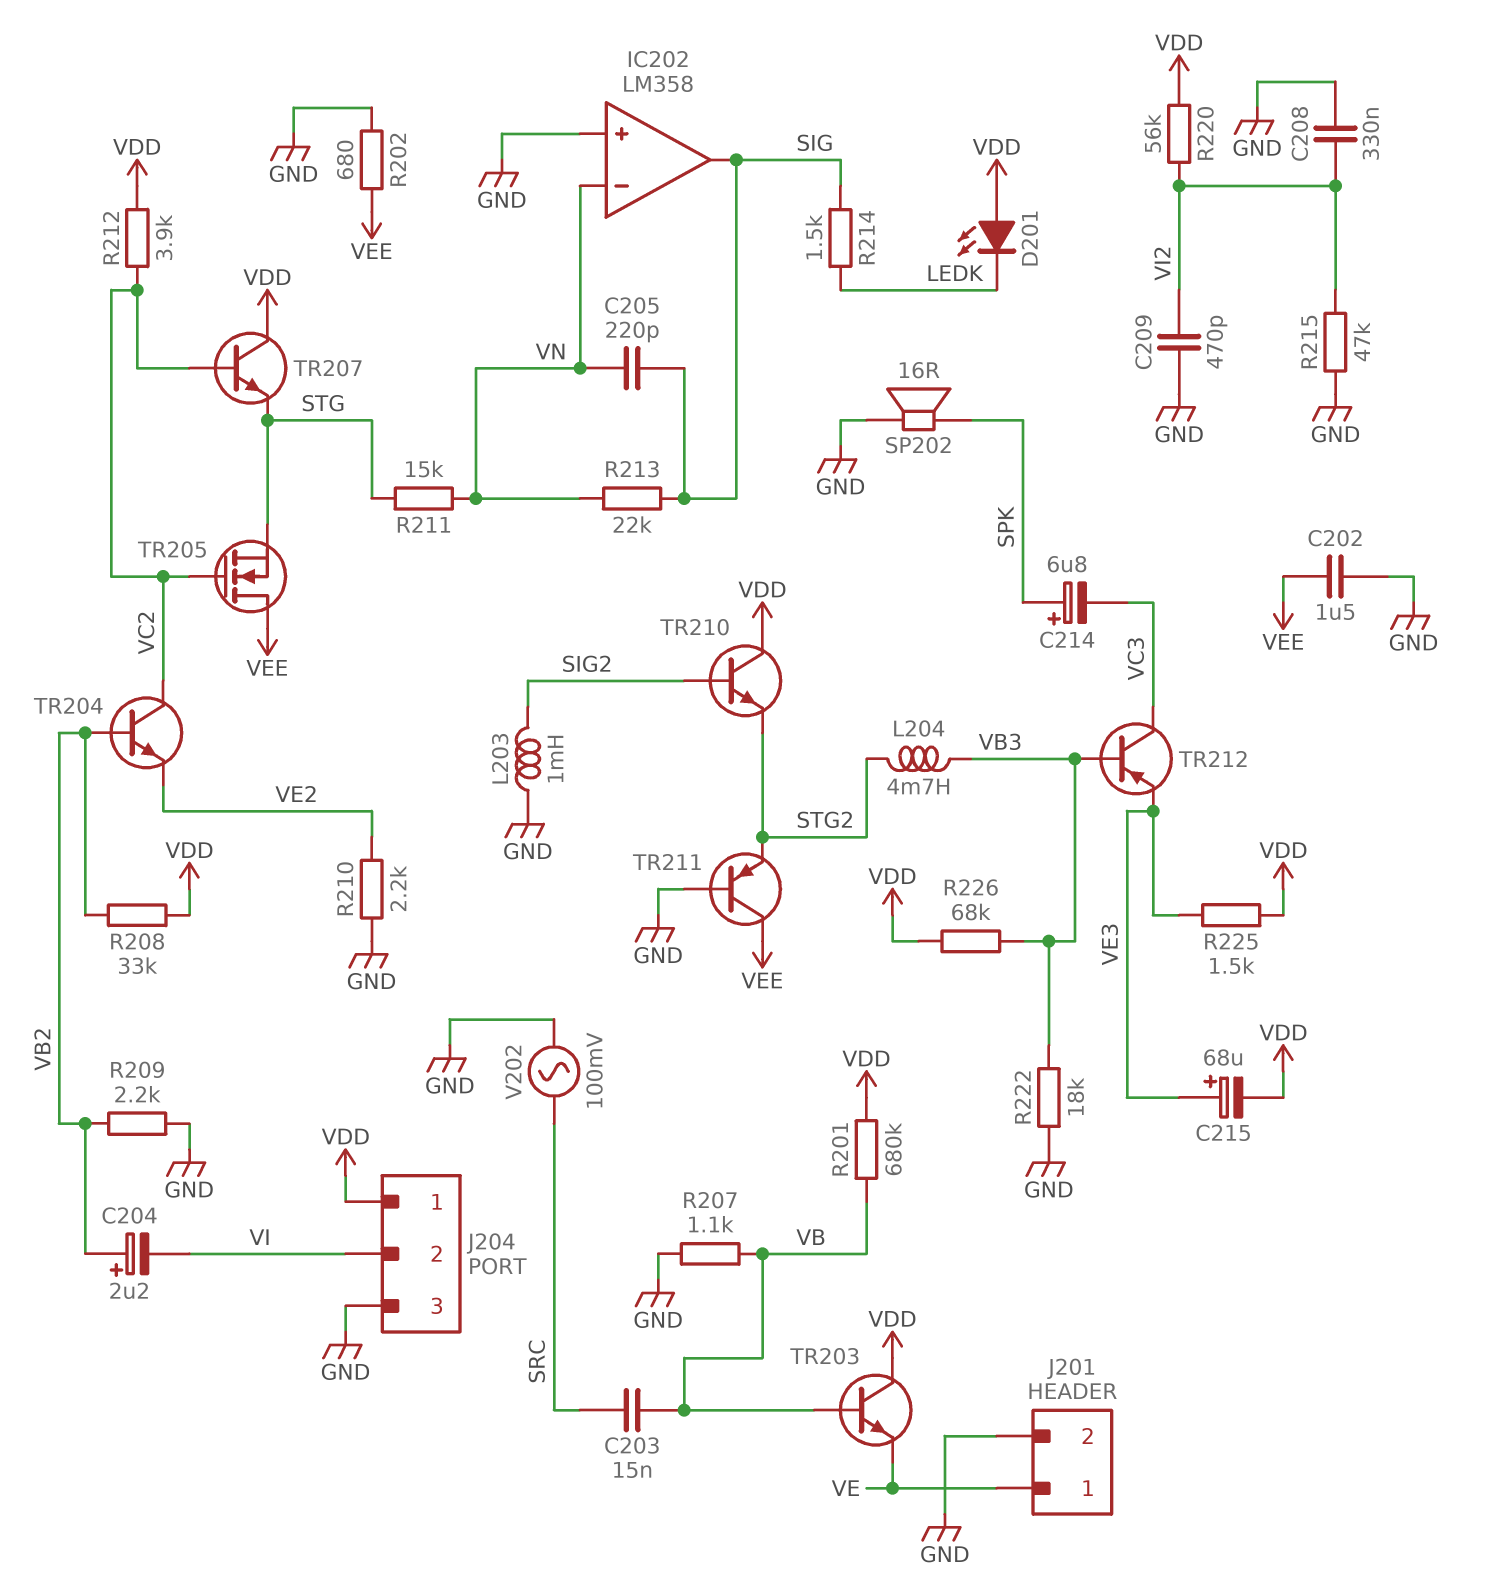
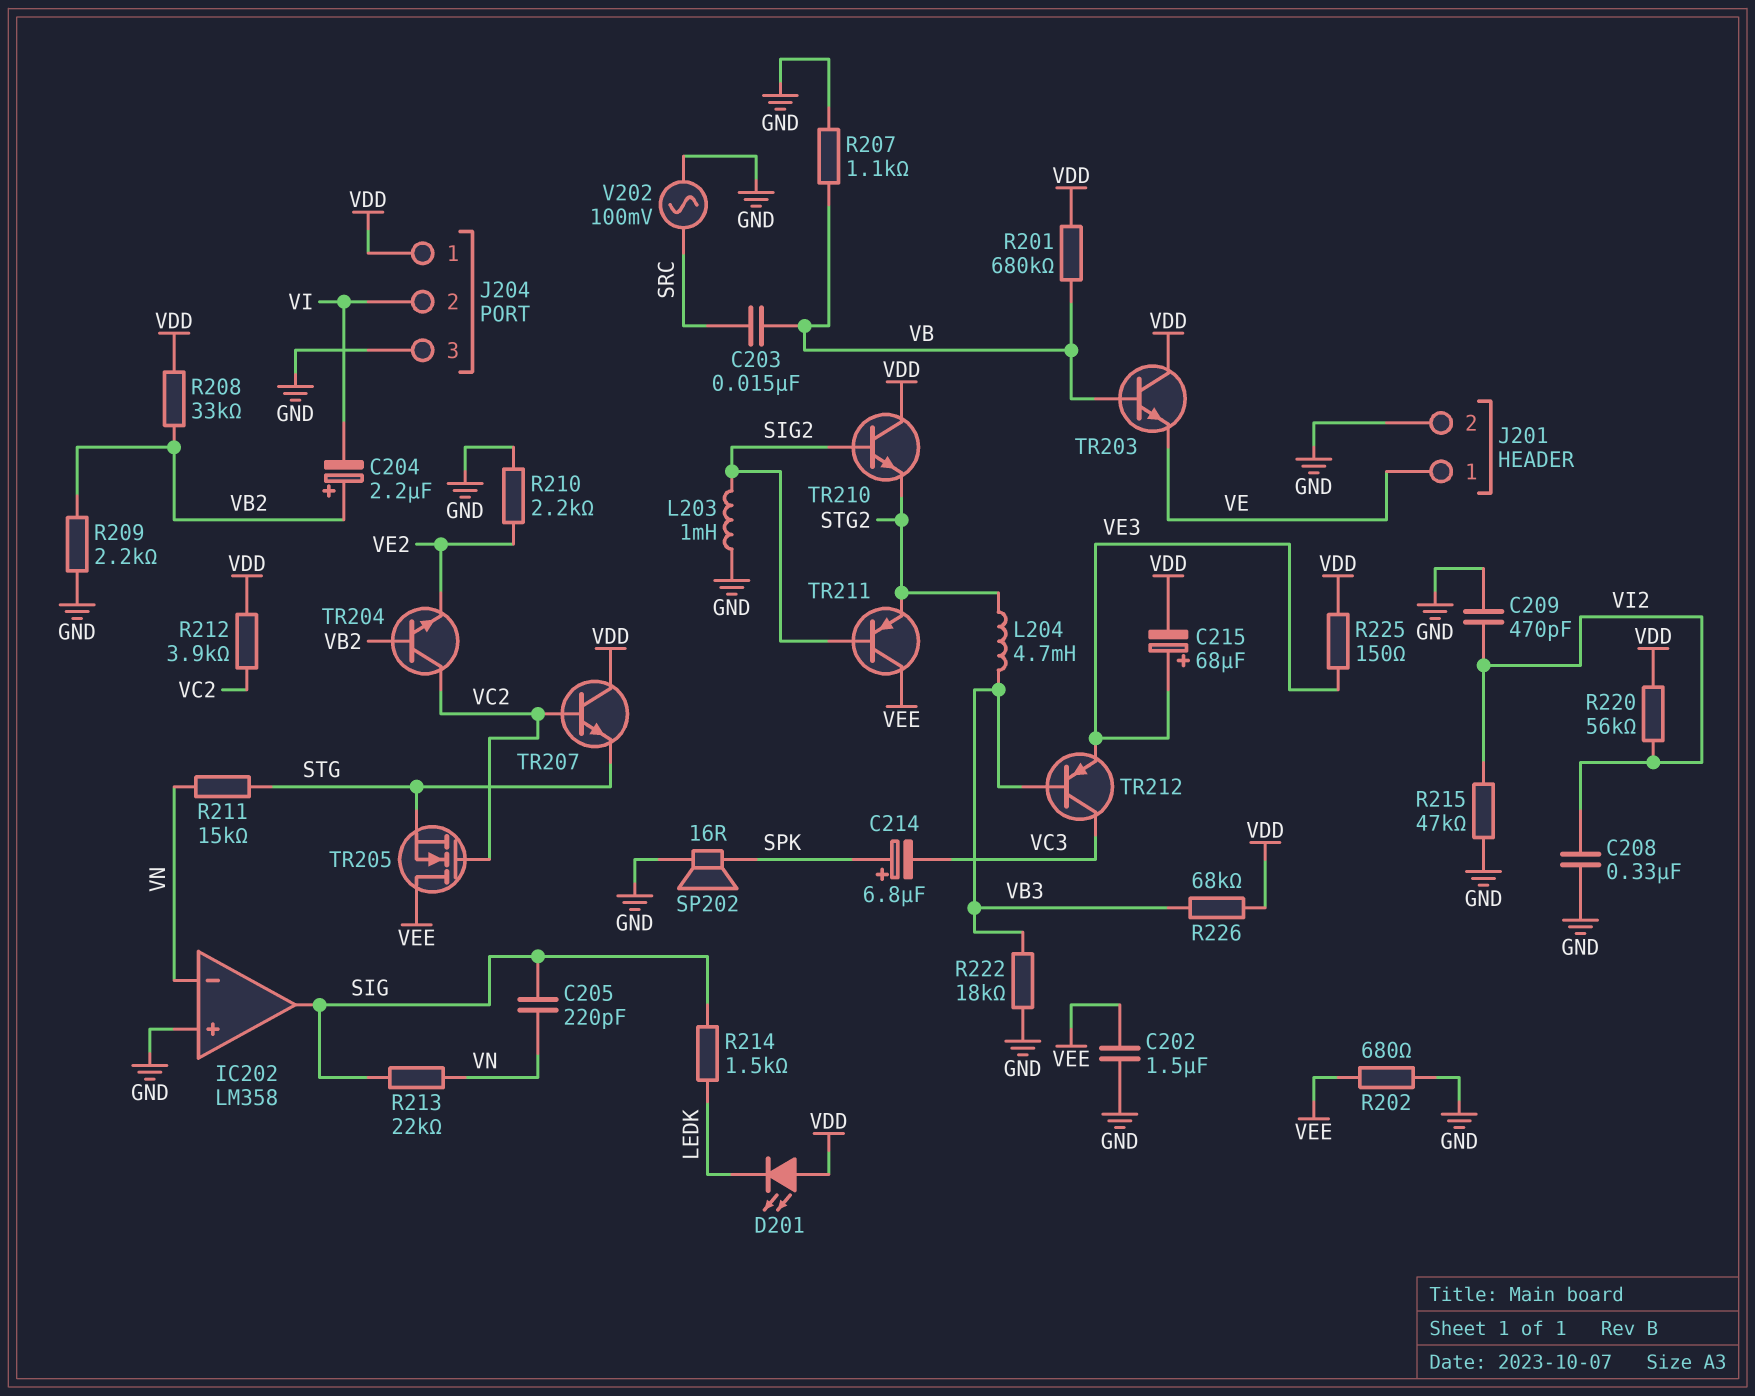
R225: 1.5k (VDD, VE3) -> 150 (VDD, VE3)
TR211: PNP (B GND, C VEE, E STG2) -> PNP (B SIG2, C VEE, E STG2)

